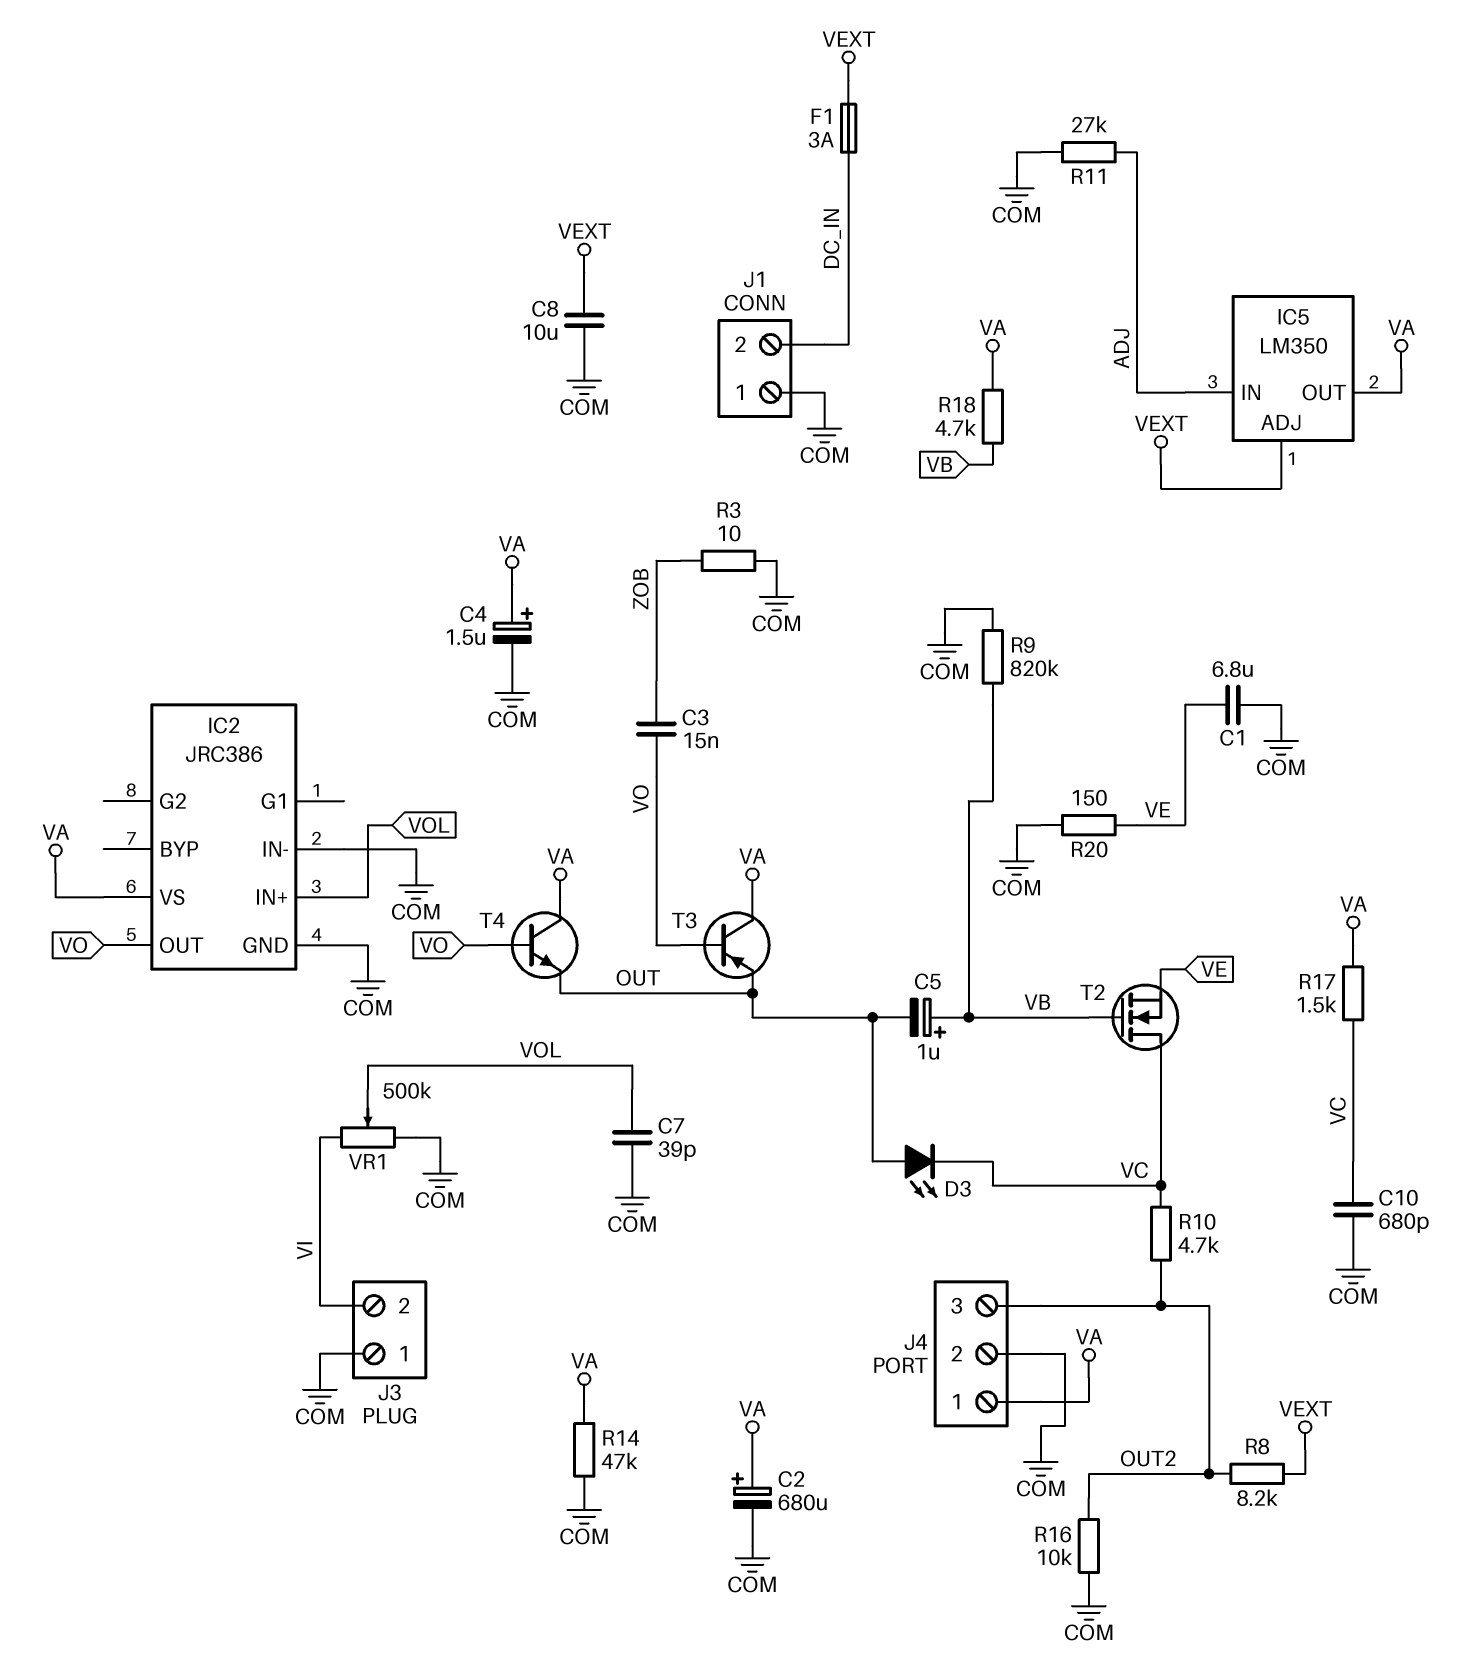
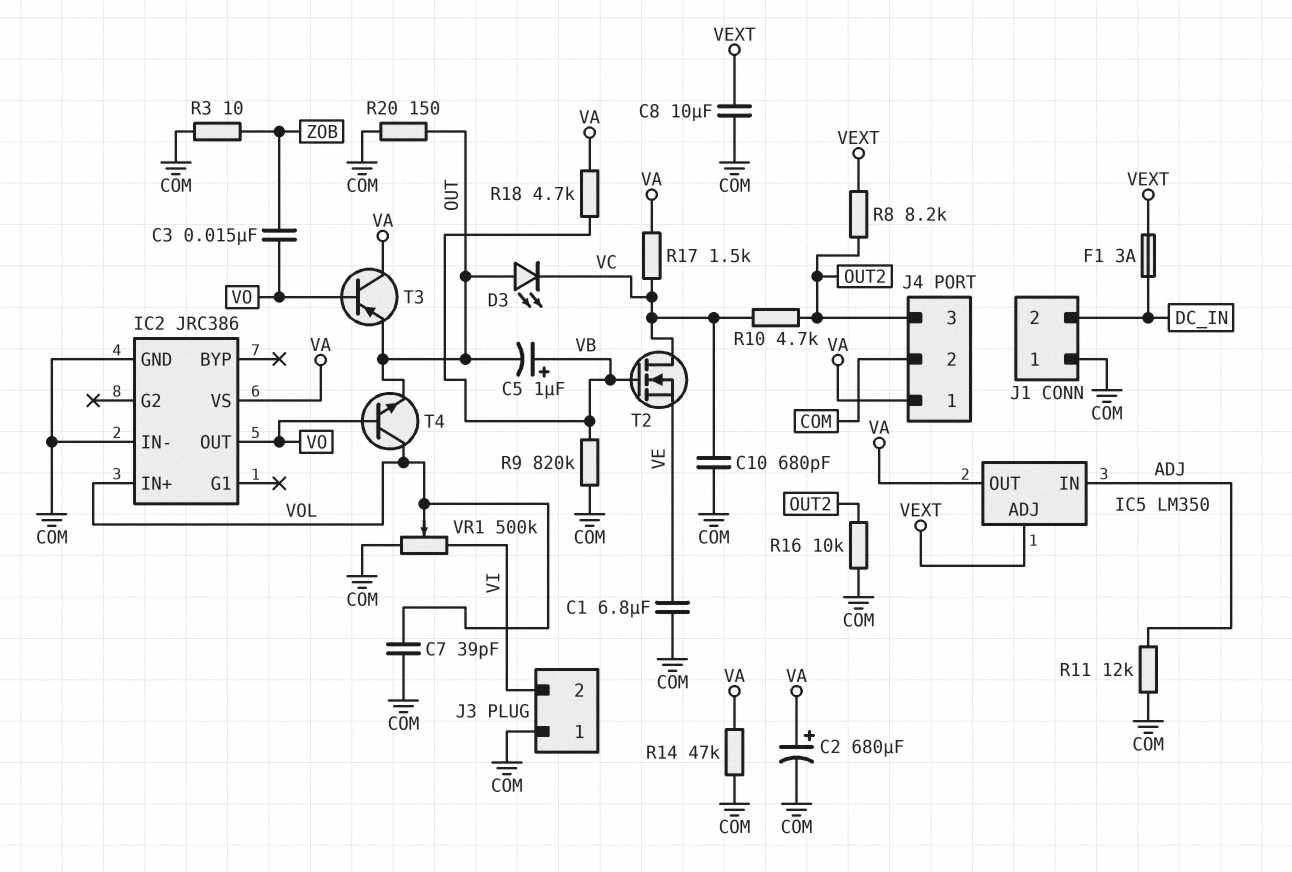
C4: 1.5uF (plus VA, minus COM) -> none
R11: 27k (ADJ, COM) -> 12k (ADJ, COM)
R20: 150 (COM, VE) -> 150 (COM, OUT)
T4: NPN (B VO, C VA, E OUT) -> NPN (B VO, C VOL, E OUT)

